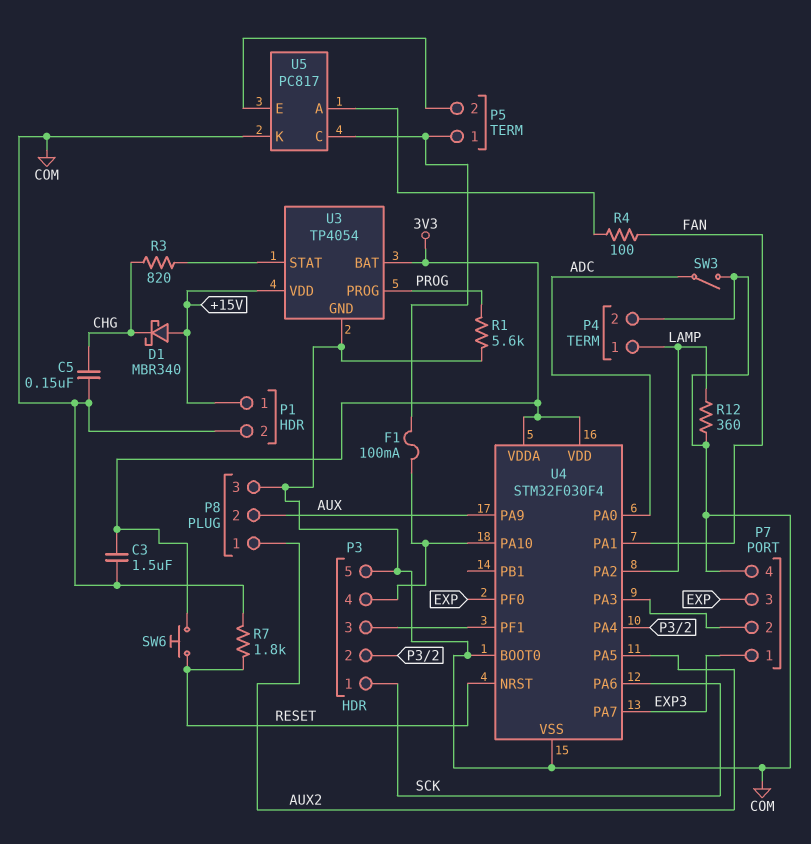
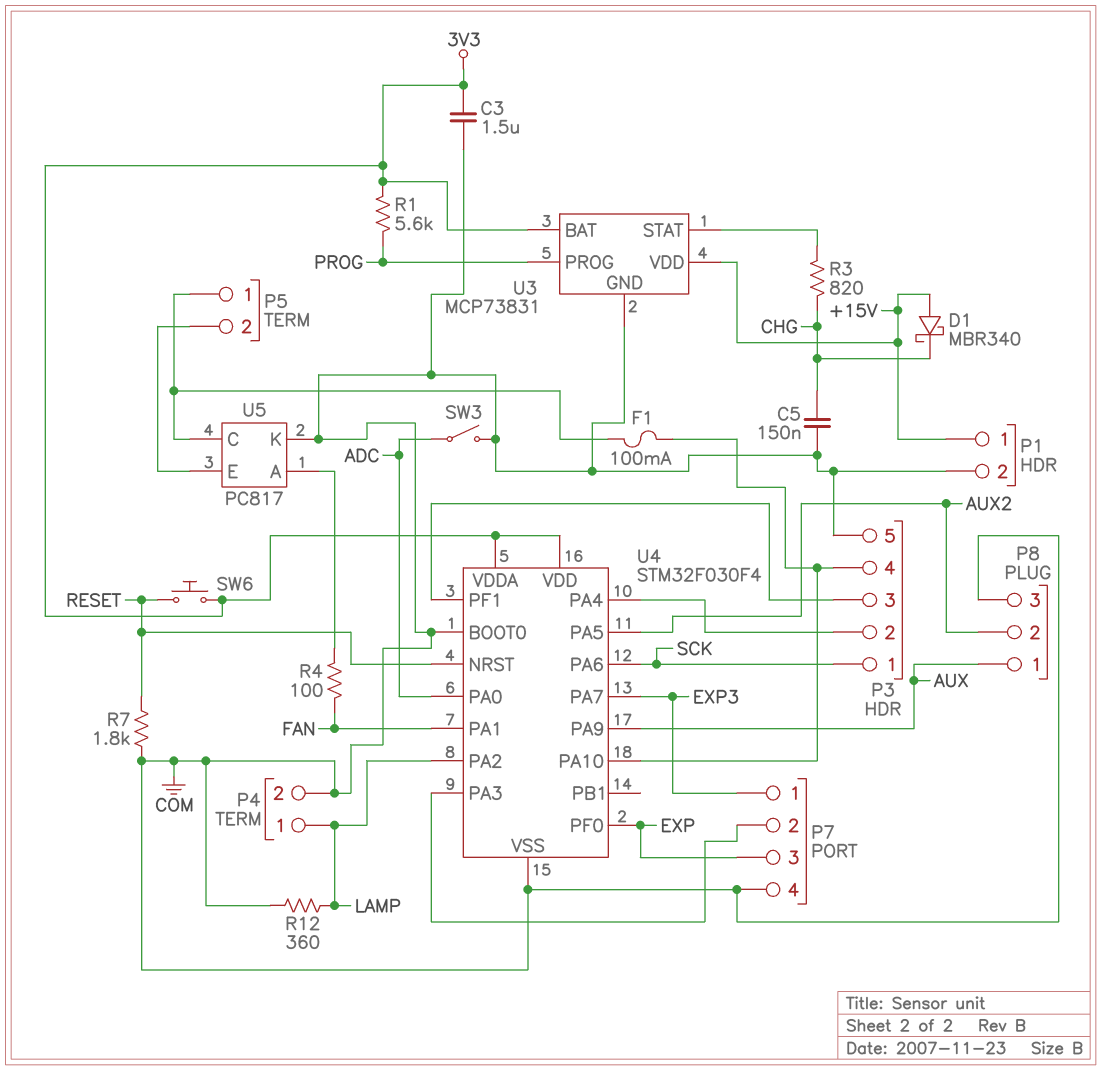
P8 pin 1: AUX2 -> AUX
P8 pin 2: AUX -> AUX2
R1: 5.6k (COM, PROG) -> 5.6k (3V3, PROG)
U3: TP4054 -> MCP73831

